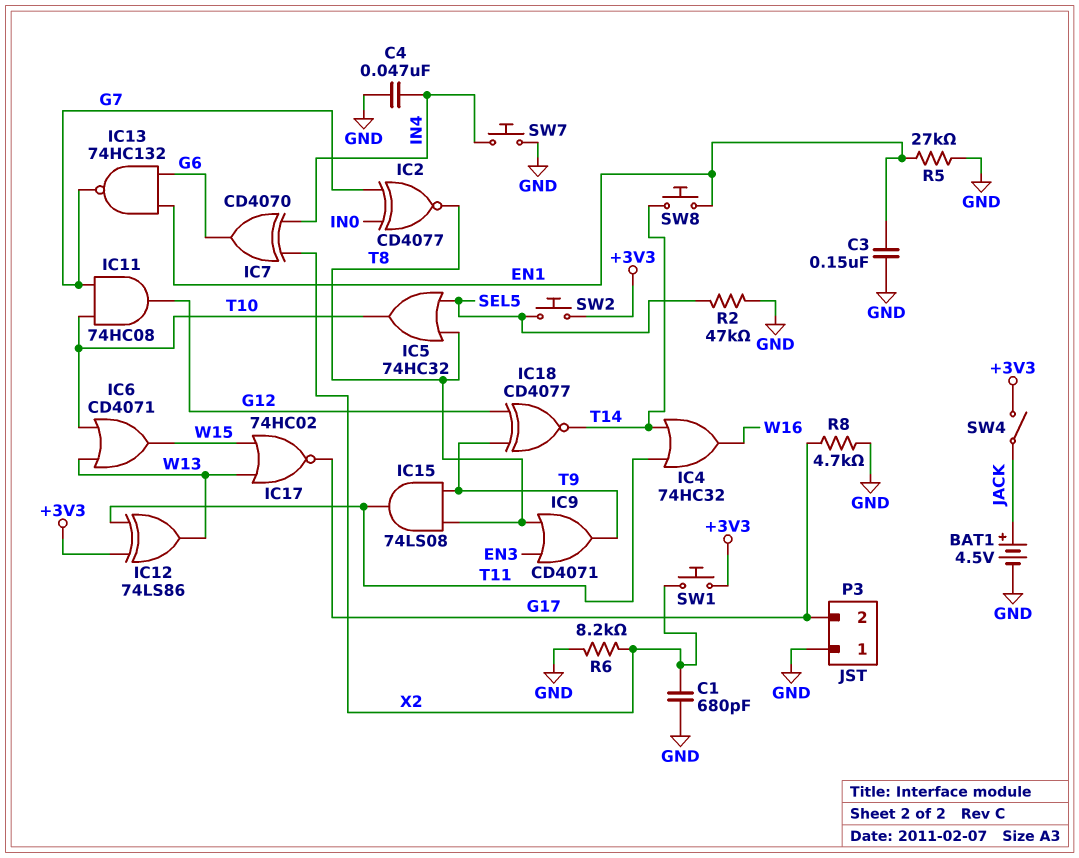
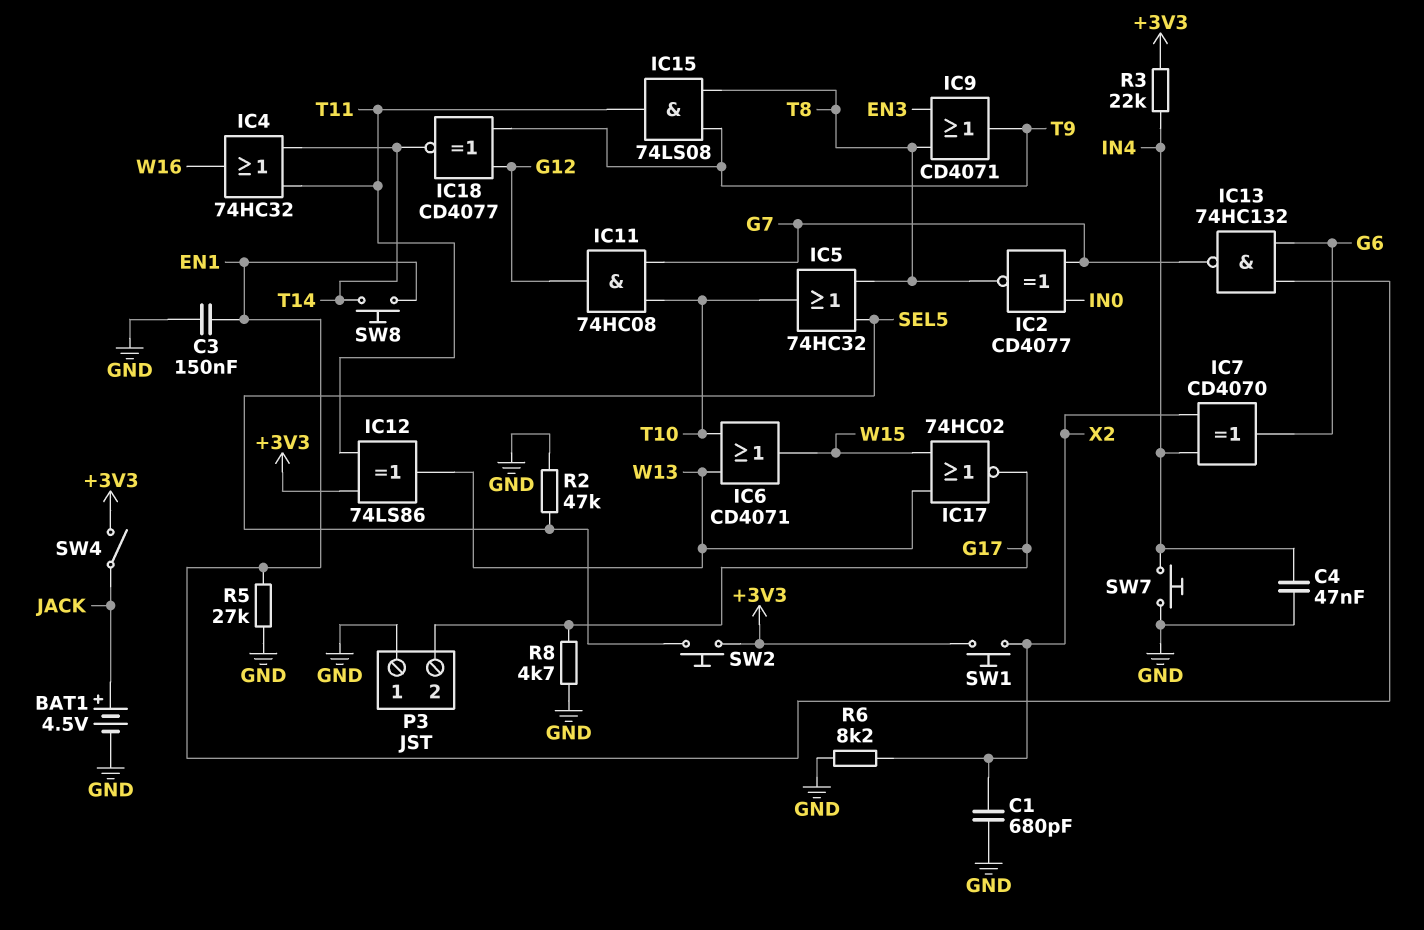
R3: none -> 22k (+3V3, IN4)

